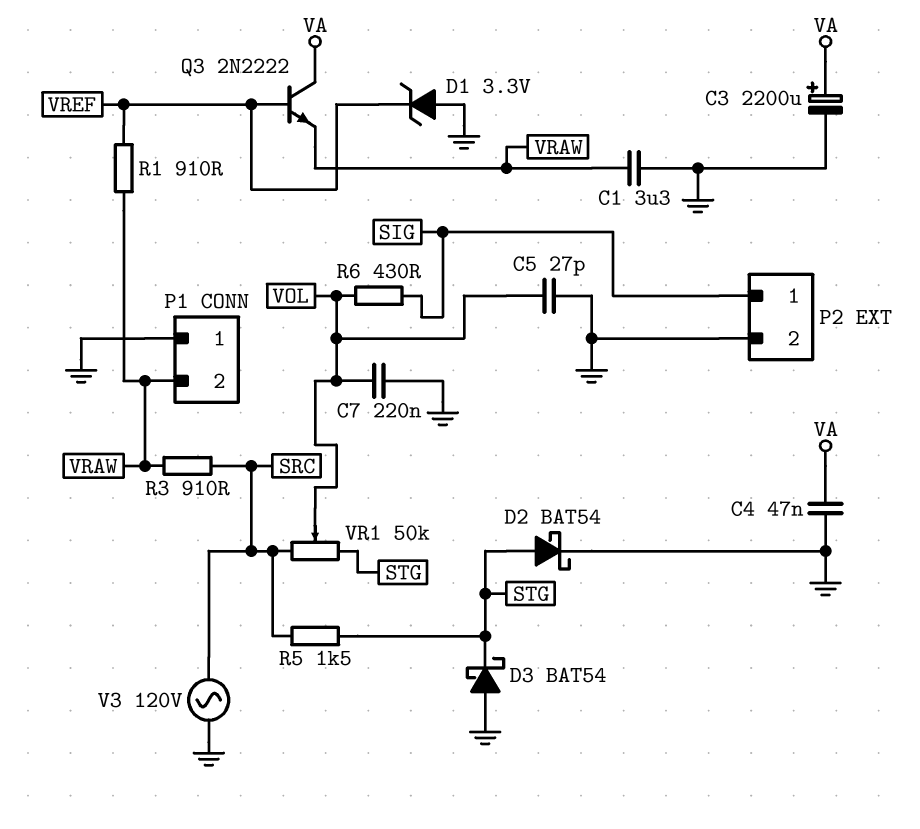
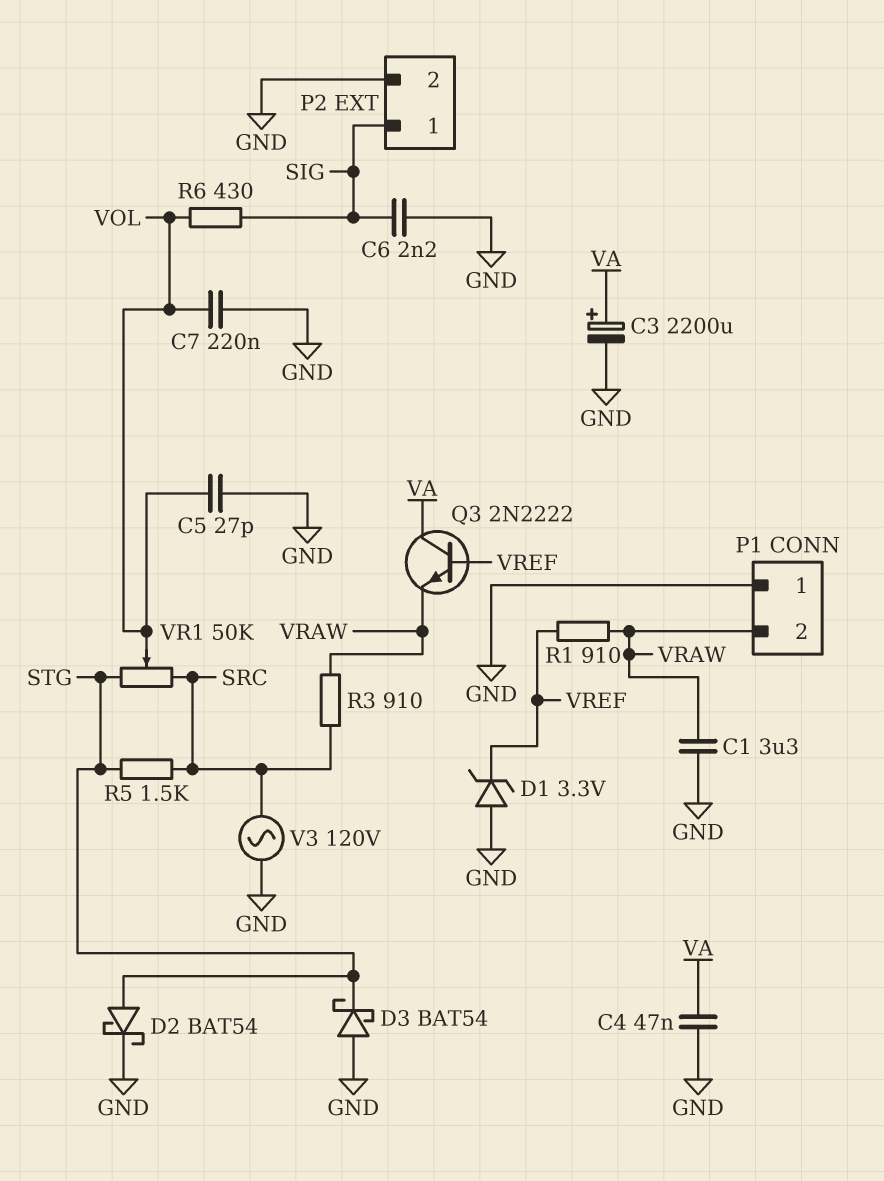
C6: none -> 2.2nF (GND, SIG)

